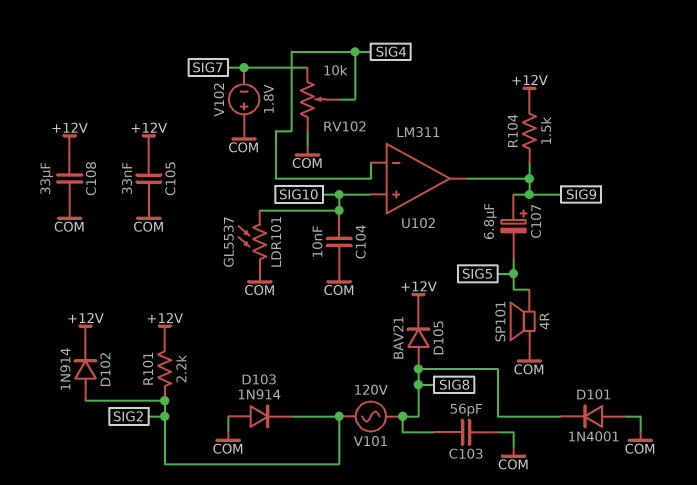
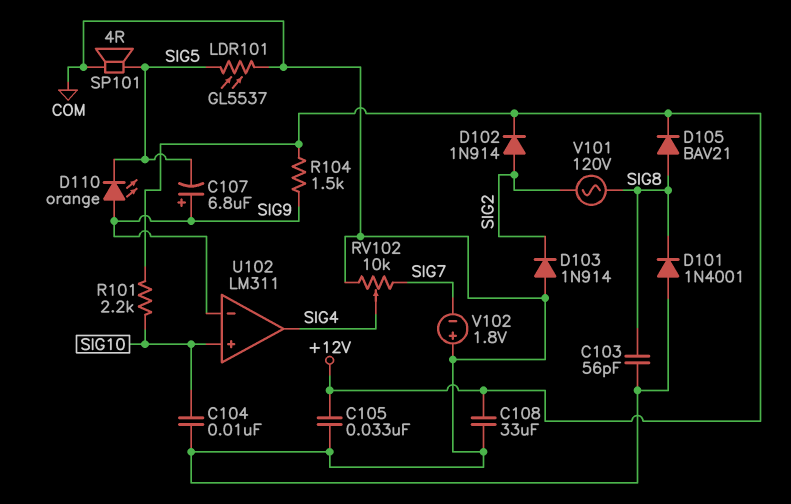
D110: none -> LED orange (A SIG9, K SIG5)
LDR101: GL5537 (COM, SIG10) -> GL5537 (COM, SIG5)
R101: 2.2k (+12V, SIG2) -> 2.2k (+12V, SIG10)
U102 pin in-: SIG4 -> SIG9
U102 pin out: SIG9 -> SIG4

